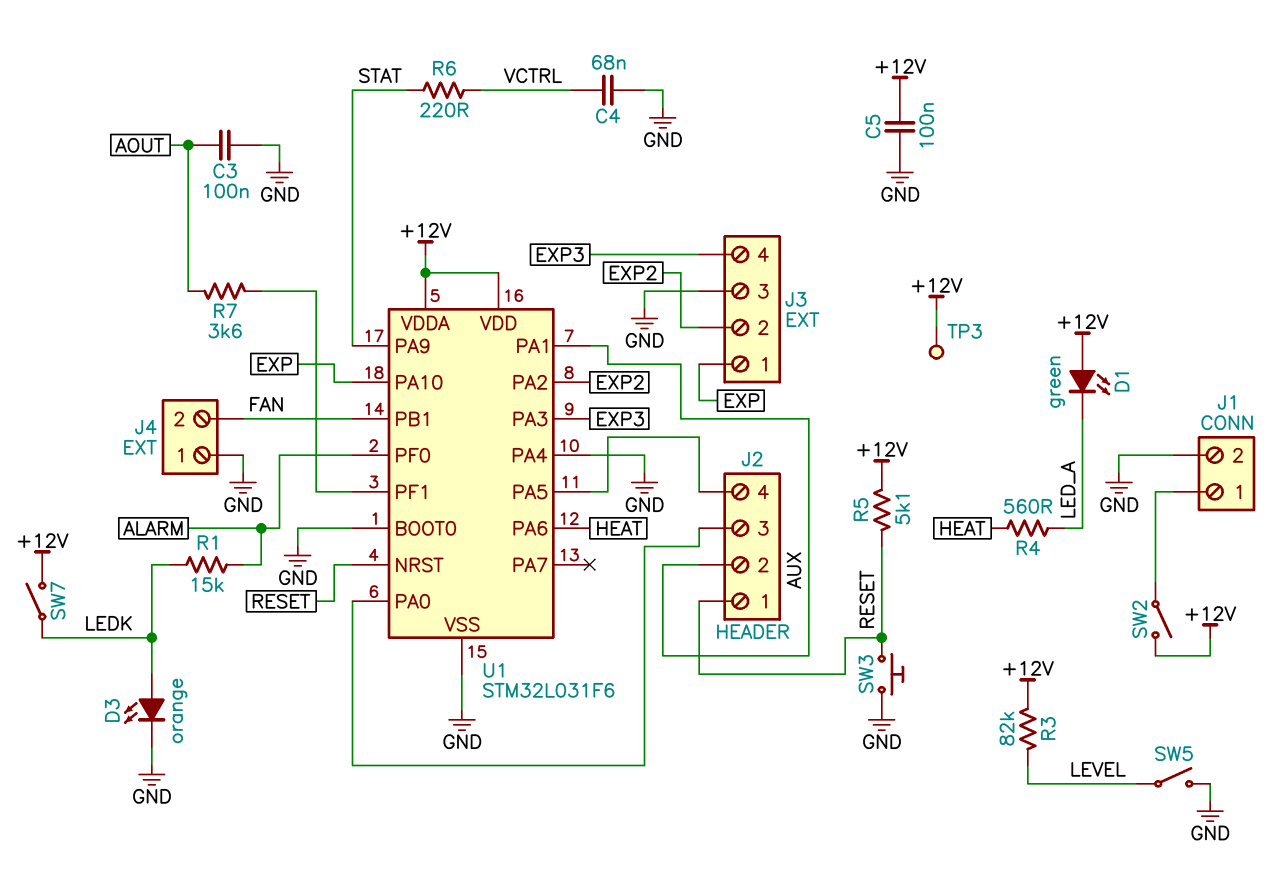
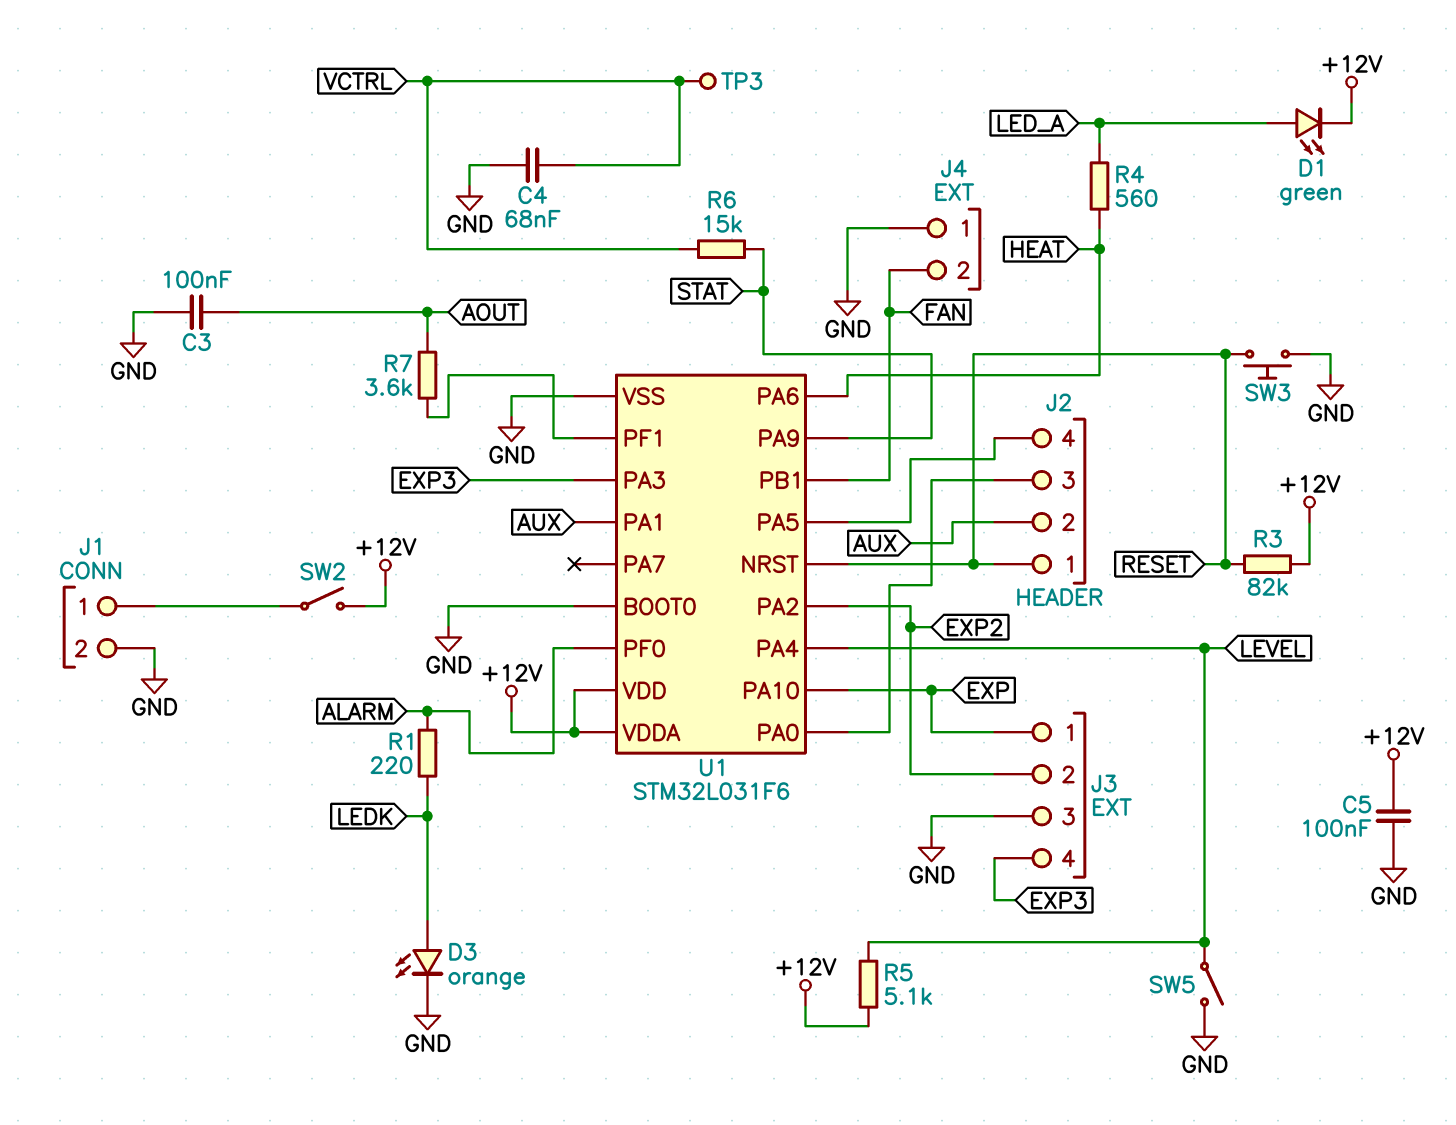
D1: LED green (A +12V, K LED_A) -> LED green (A LED_A, K +12V)
R1: 15k (ALARM, LEDK) -> 220 (ALARM, LEDK)
R3: 82k (+12V, LEVEL) -> 82k (+12V, RESET)
R5: 5.1k (+12V, RESET) -> 5.1k (+12V, LEVEL)
R6: 220 (STAT, VCTRL) -> 15k (STAT, VCTRL)
SW7: switch (+12V, LEDK) -> none
TP3: test point (+12V) -> test point (VCTRL)
U1 pin PA4: GND -> LEVEL

